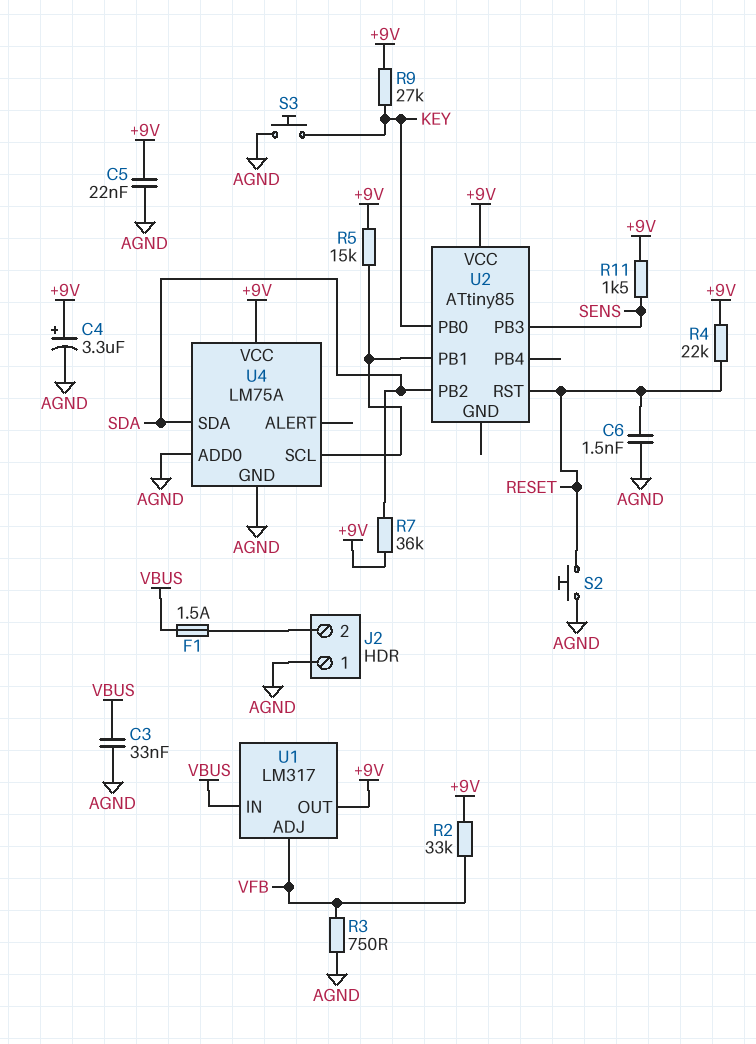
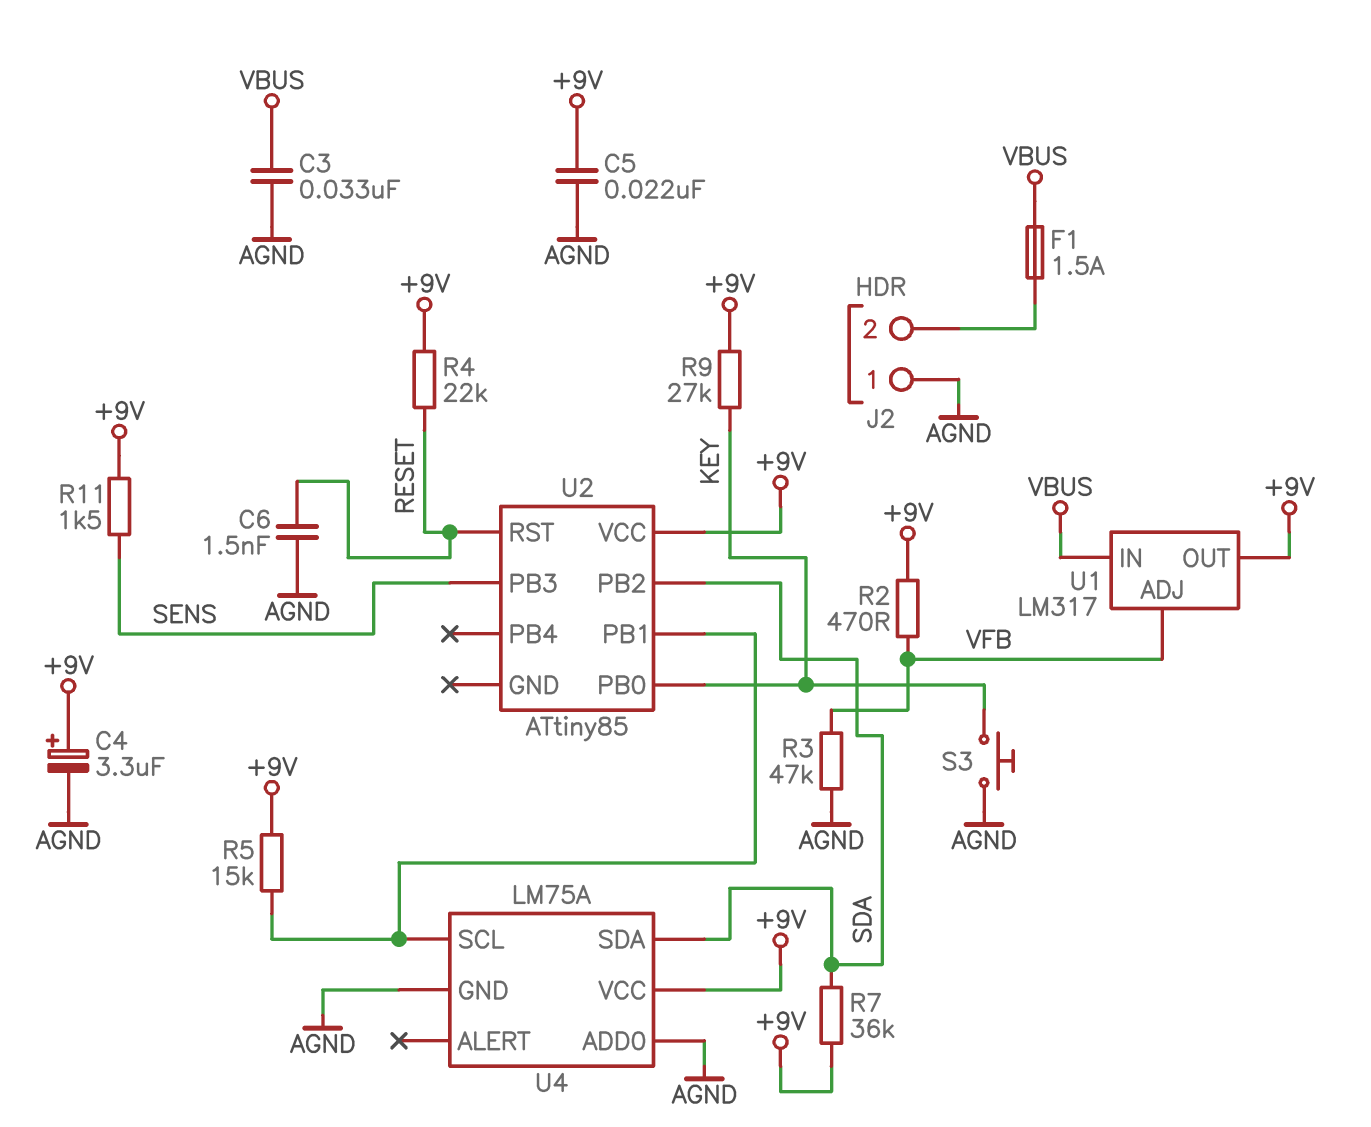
R2: 33k (+9V, VFB) -> 470 (+9V, VFB)
R3: 750 (AGND, VFB) -> 47k (AGND, VFB)
S2: button (AGND, RESET) -> none

